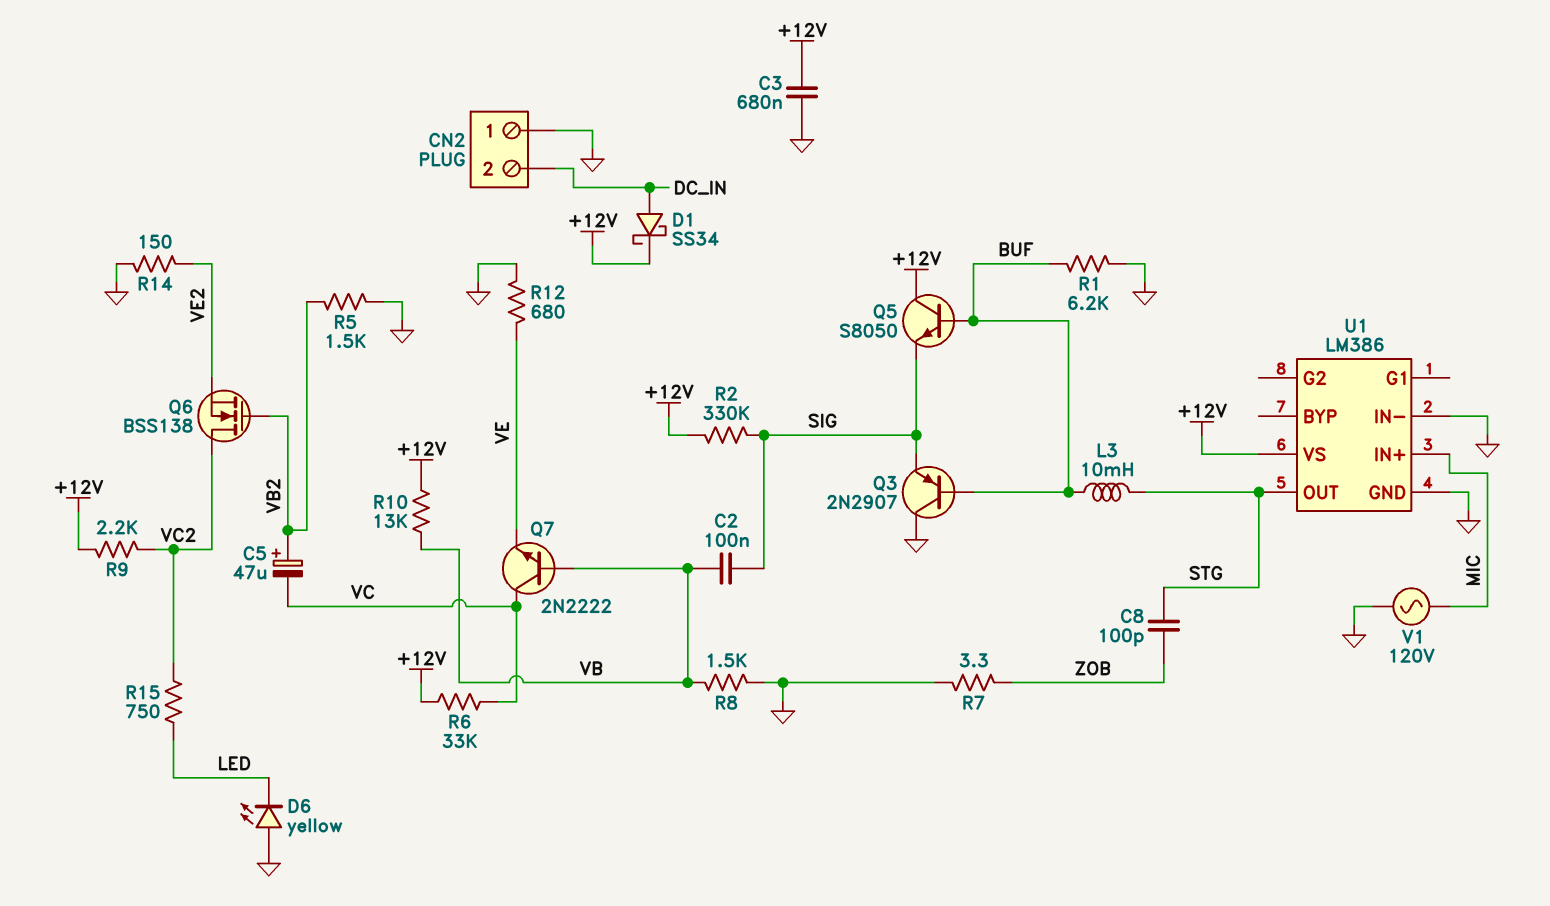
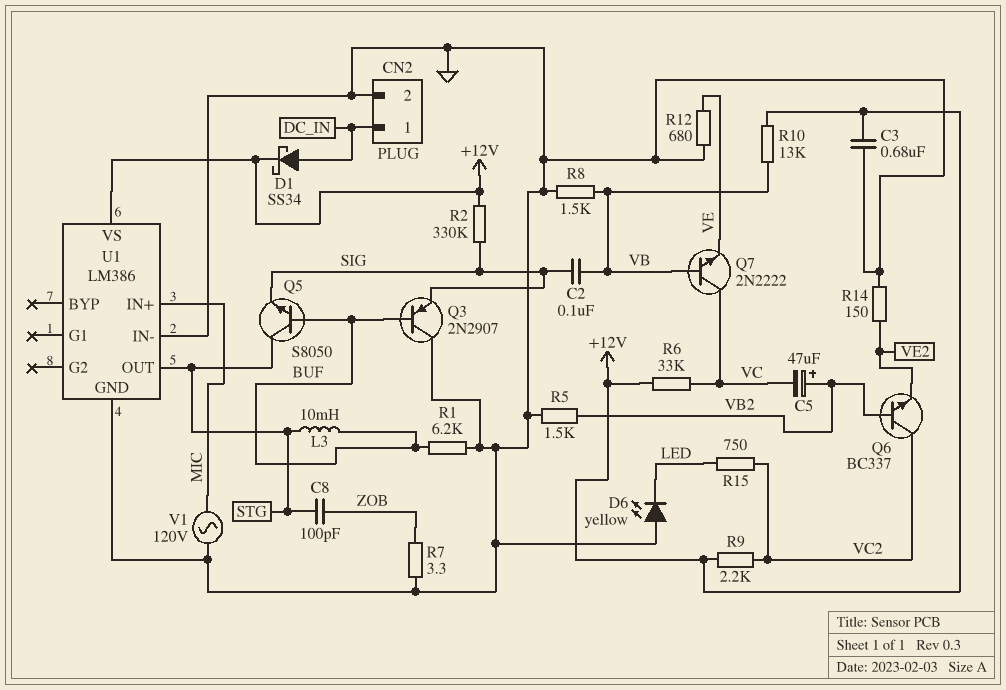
CN2 pin 1: GND -> DC_IN
CN2 pin 2: DC_IN -> GND
Q5: NPN S8050 (B BUF, C +12V, E SIG) -> NPN S8050 (B BUF, C STG, E SIG)
Q6: NMOS BSS138 (G VB2, D VC2, S VE2) -> NPN BC337 (B VB2, C VC2, E VE2)

